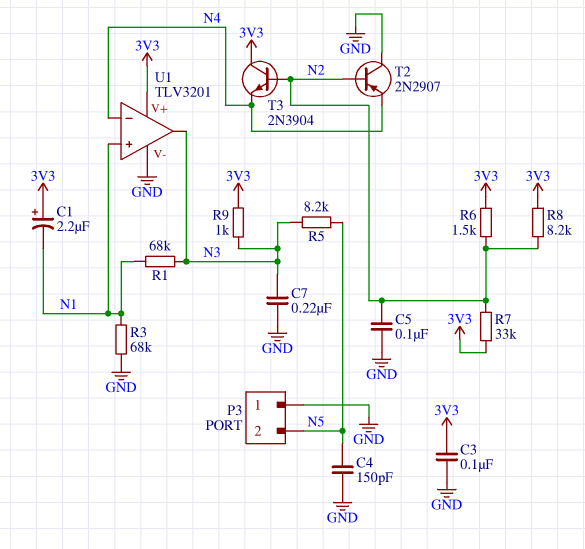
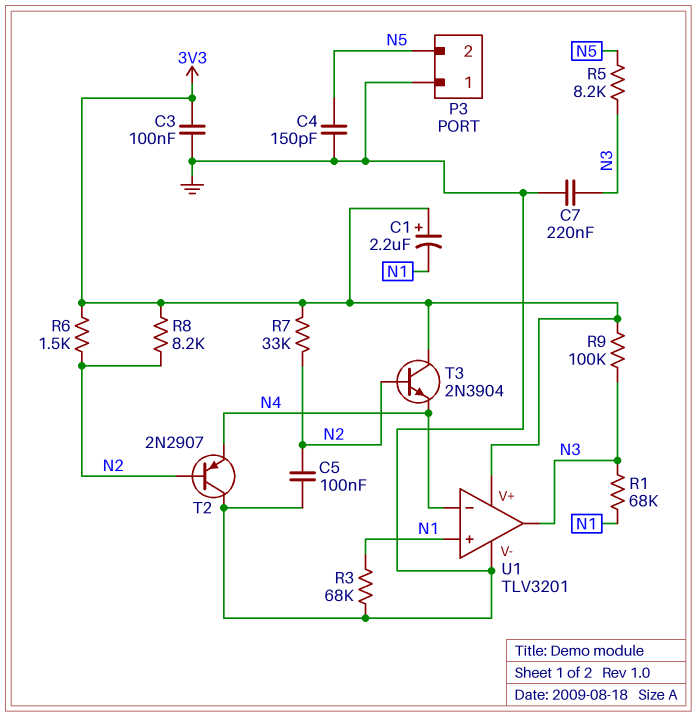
R9: 1k (3V3, N3) -> 100k (3V3, N3)

